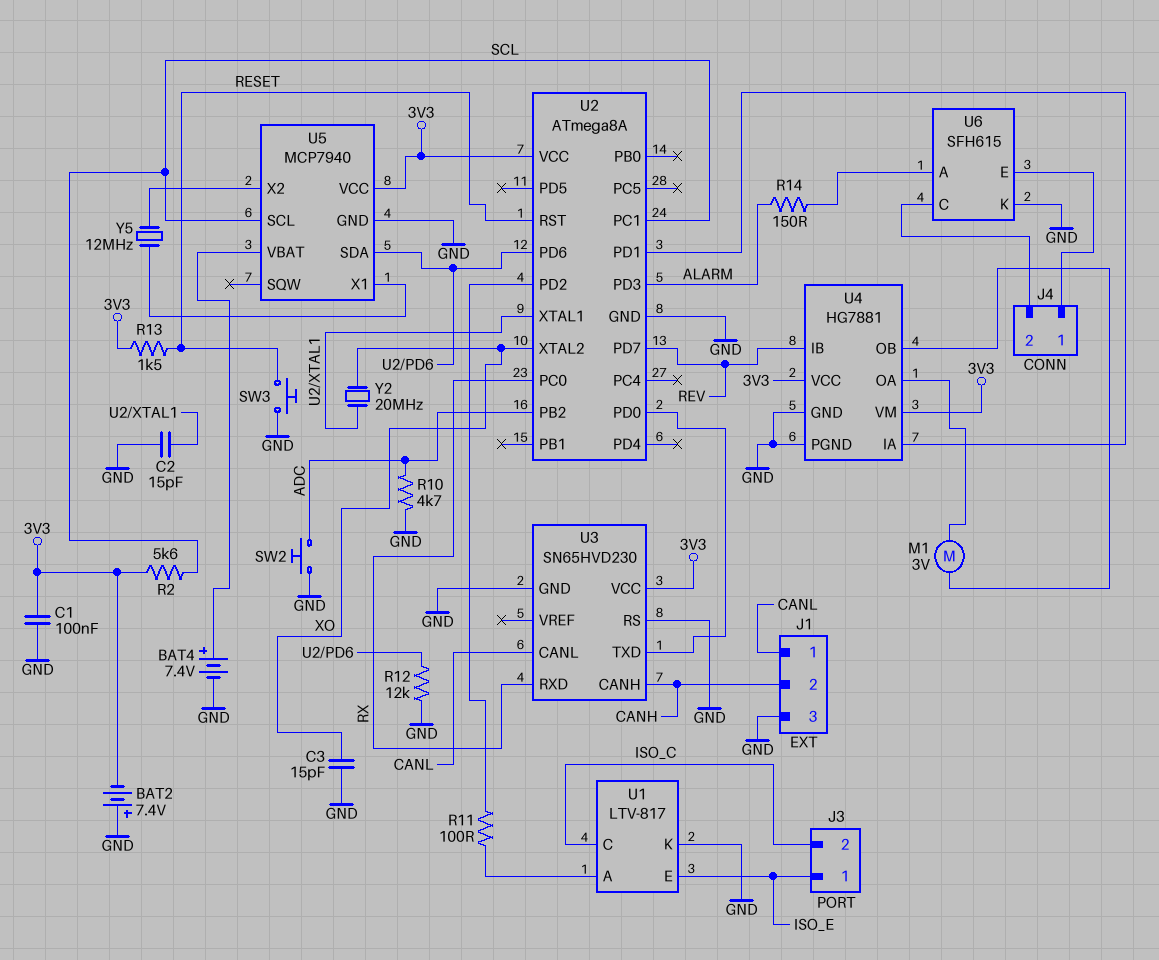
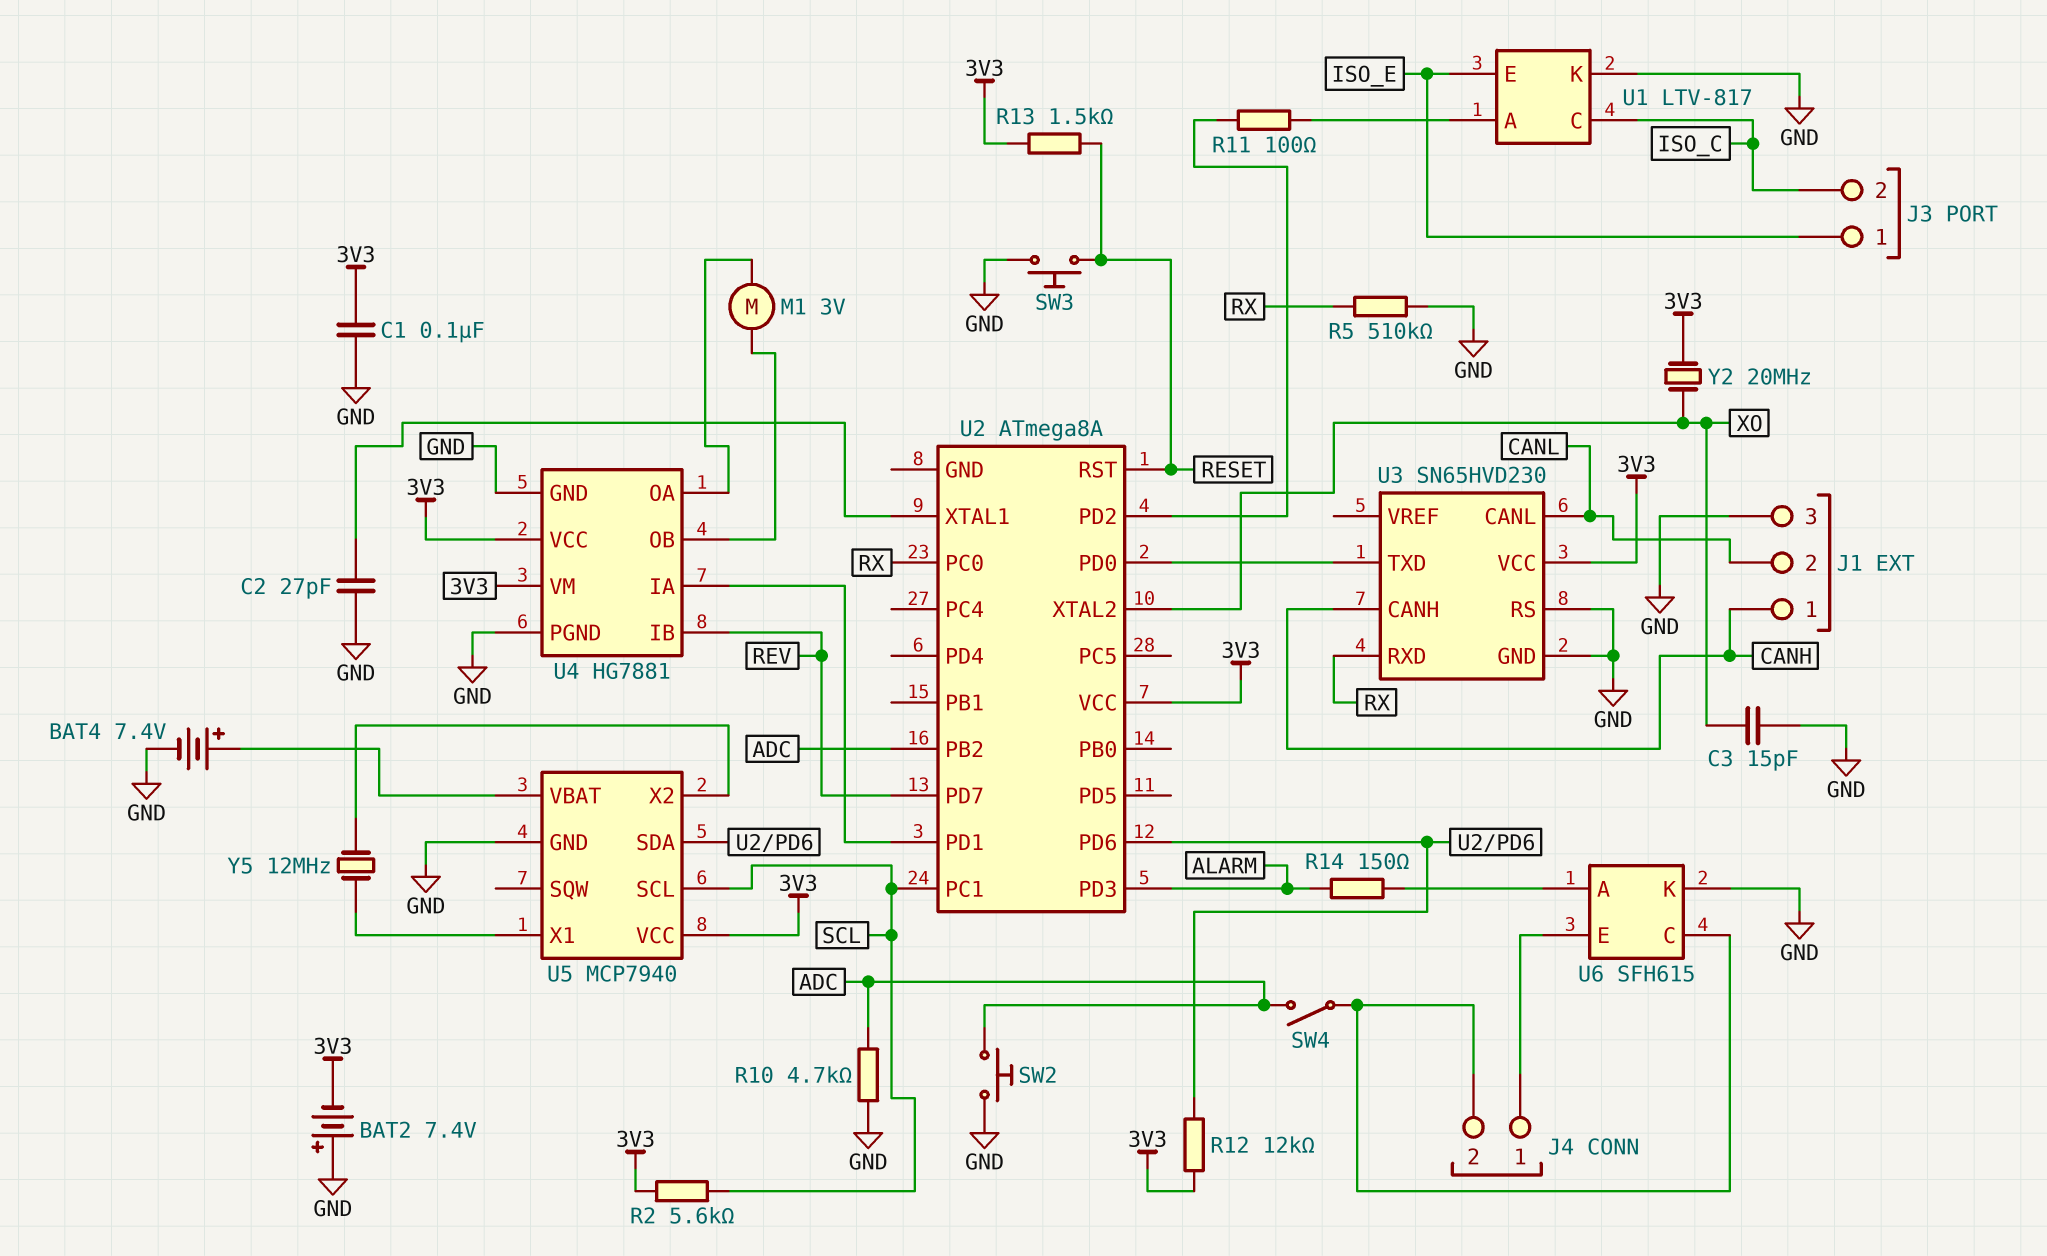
C2: 15pF (GND, U2/XTAL1) -> 27pF (GND, U2/XTAL1)
J1 pin 1: CANL -> CANH
J1 pin 2: CANH -> CANL
R5: none -> 510k (GND, RX)
R12: 12k (GND, U2/PD6) -> 12k (3V3, U2/PD6)
SW4: none -> switch (ADC, J4/2)
U2 pin GND: GND -> none
Y2: 20MHz (U2/XTAL1, XO) -> 20MHz (3V3, XO)

